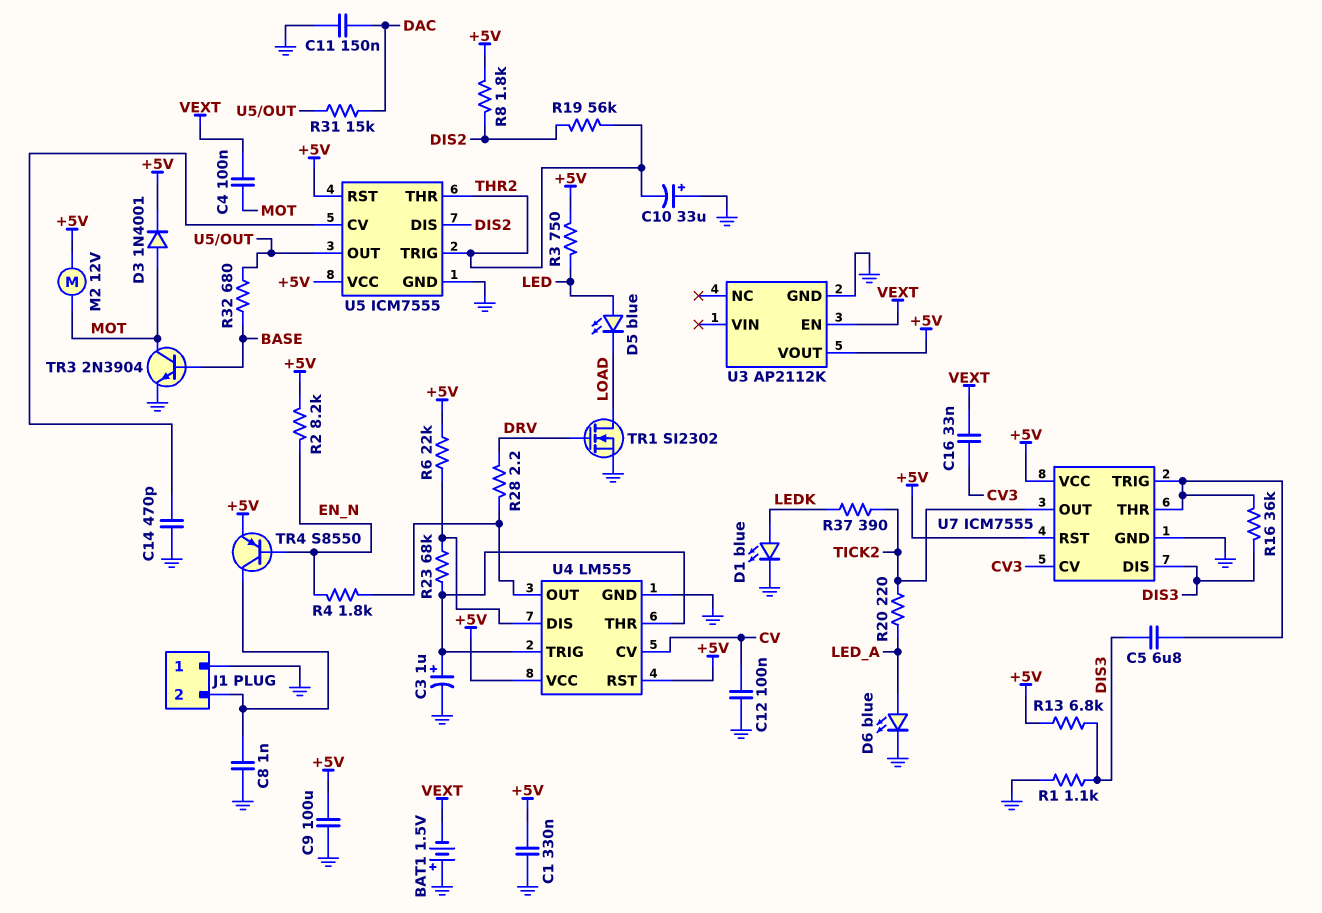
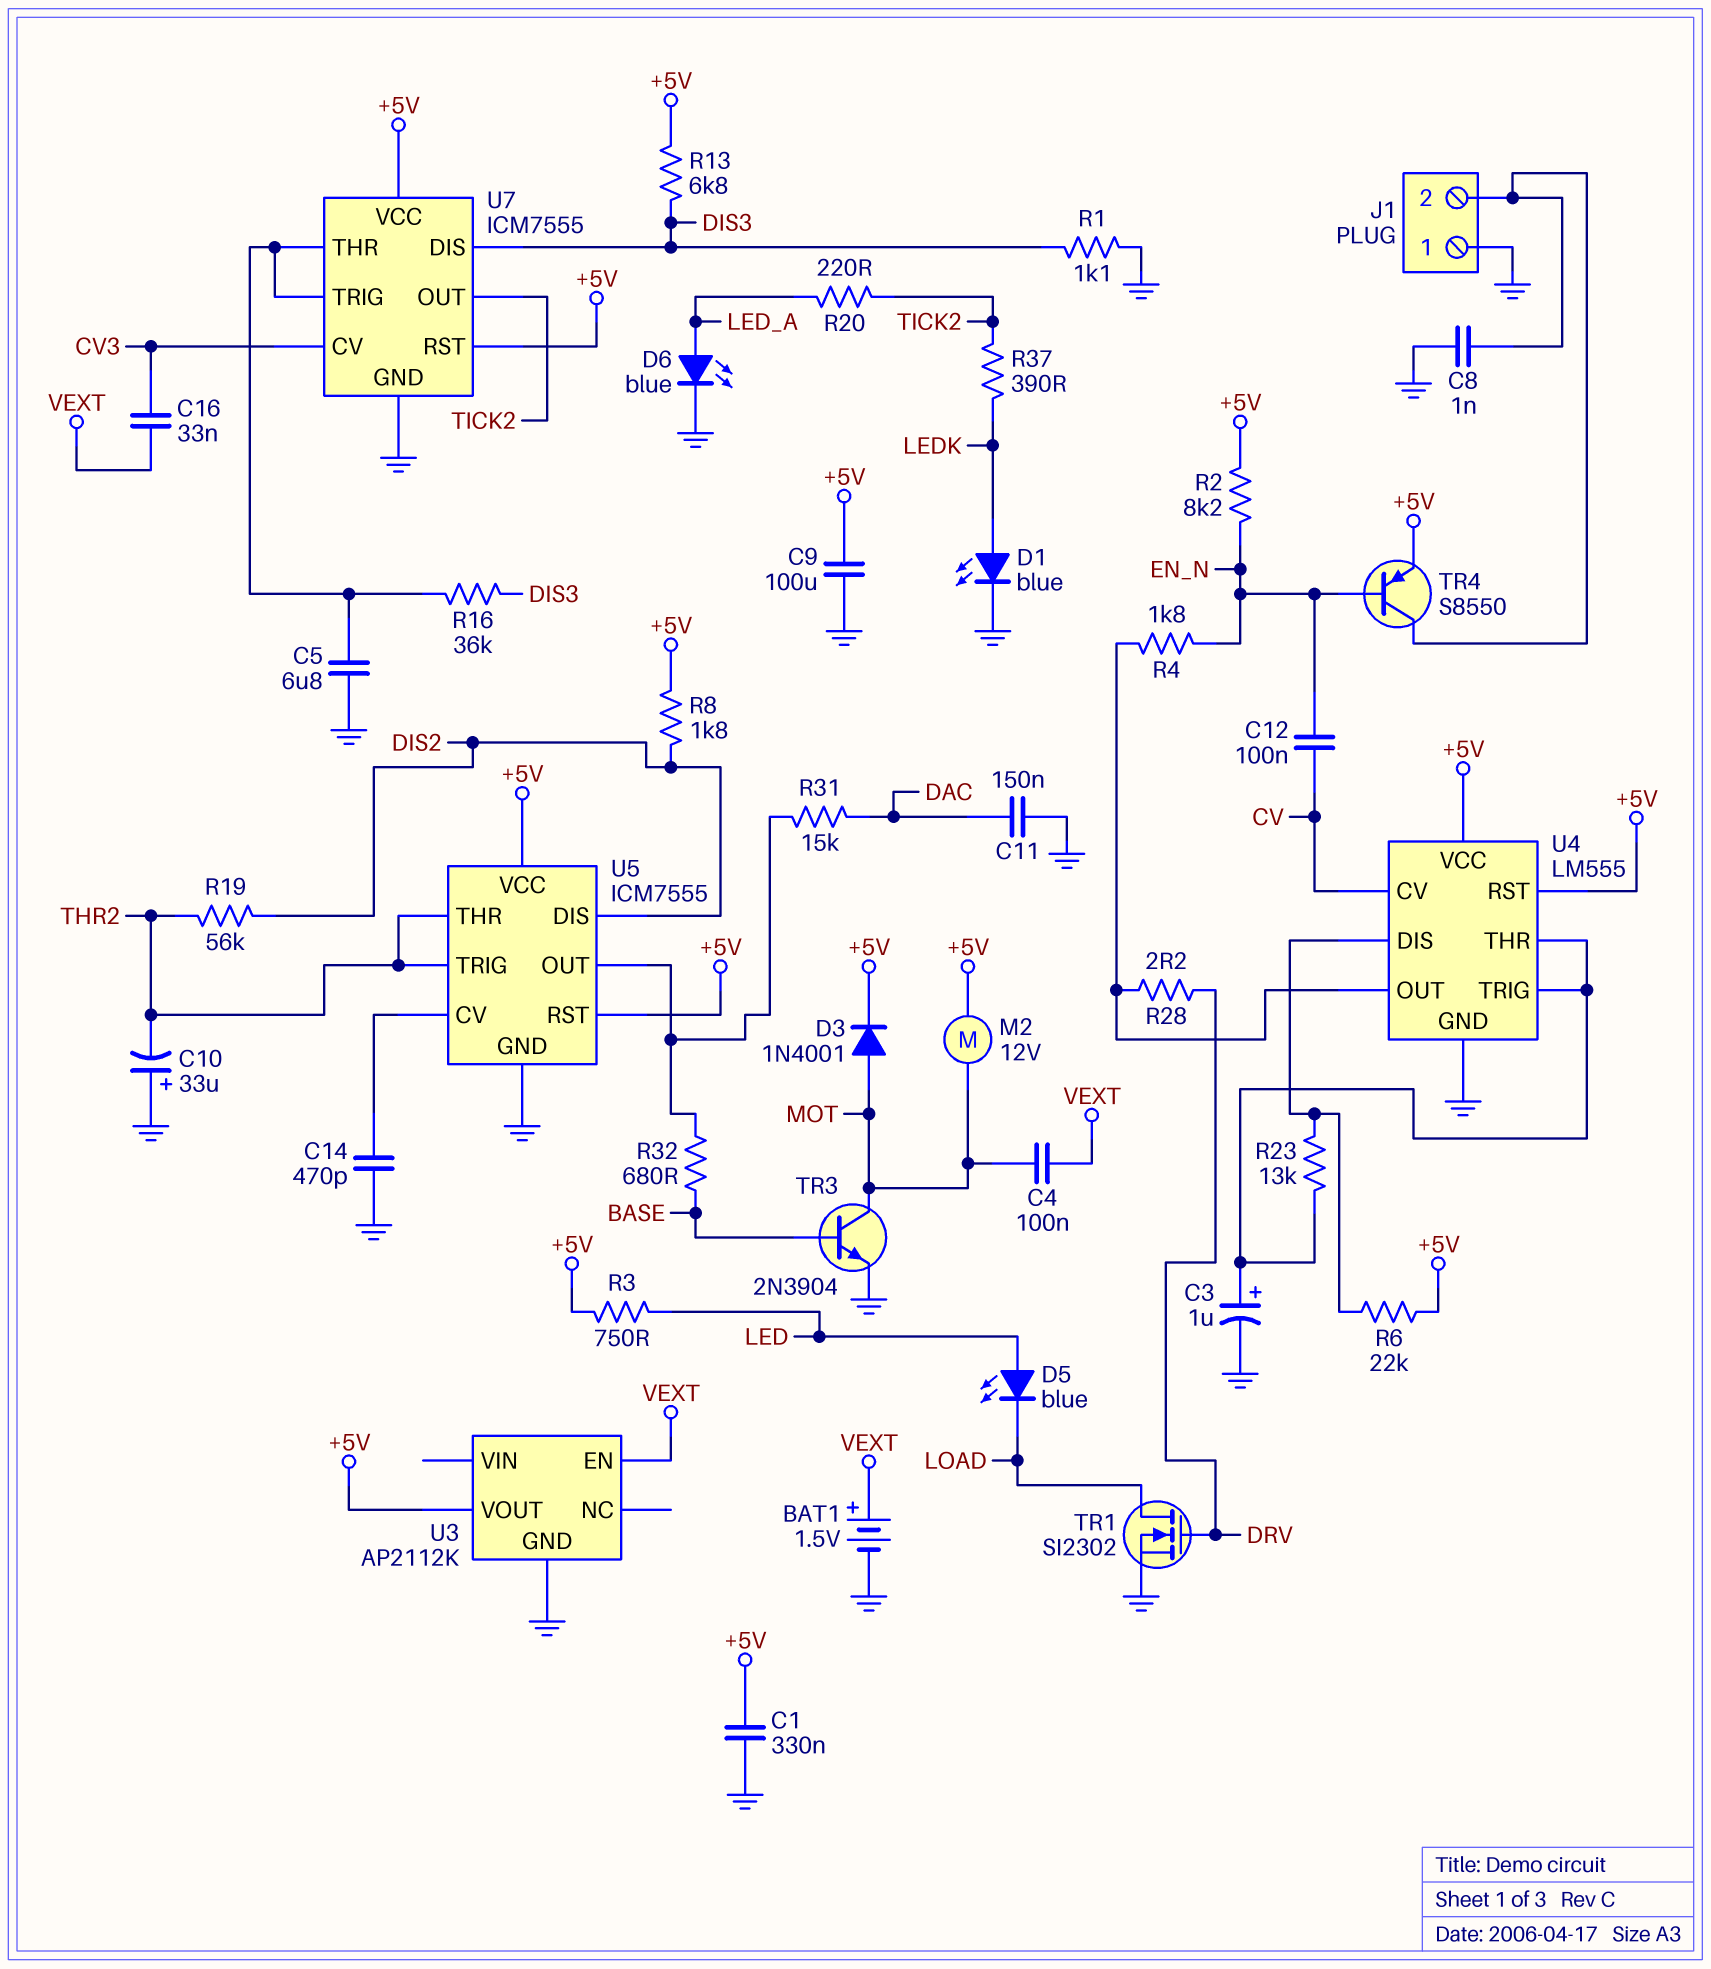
BAT1: 1.5V (plus GND, minus VEXT) -> 1.5V (plus VEXT, minus GND)
C5: 6.8uF (DIS3, U7/THR) -> 6.8uF (GND, U7/THR)
C12: 100nF (CV, GND) -> 100nF (CV, EN_N)
R23: 68k (U4/DIS, U4/THR) -> 13k (U4/DIS, U4/THR)

